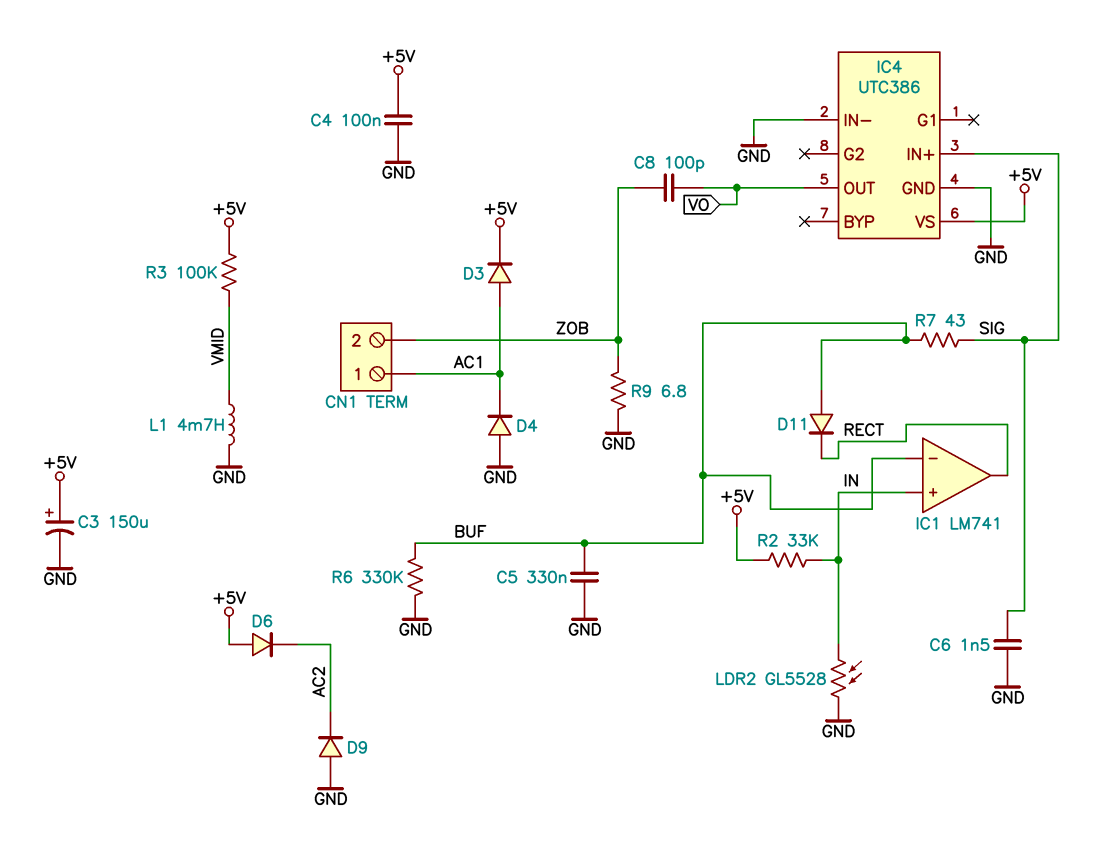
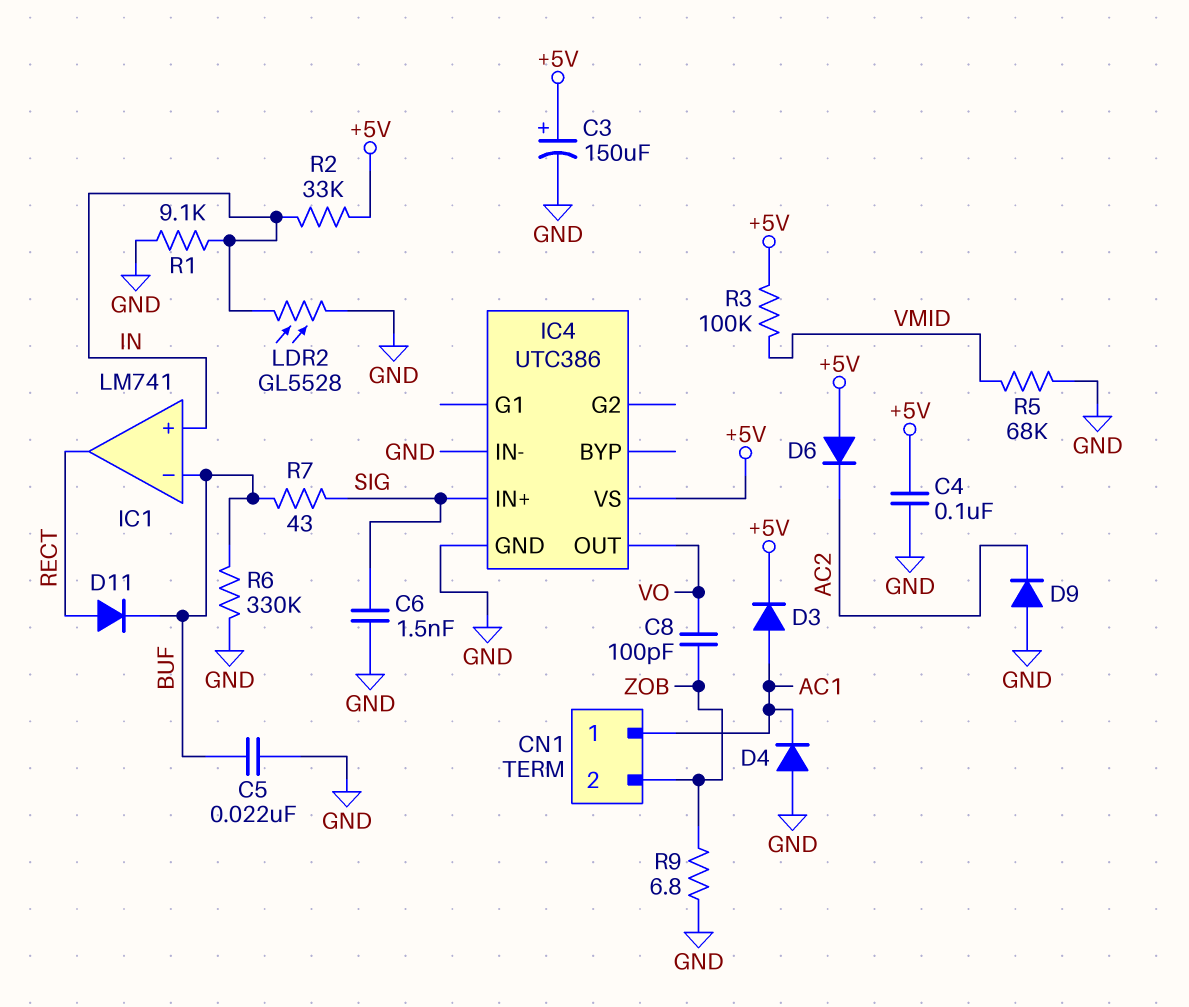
C5: 330nF (BUF, GND) -> 22nF (BUF, GND)
D11: diode (A BUF, K RECT) -> diode (A RECT, K BUF)
L1: 4.7mH (GND, VMID) -> none
R1: none -> 9.1k (GND, IN)
R5: none -> 68k (GND, VMID)

